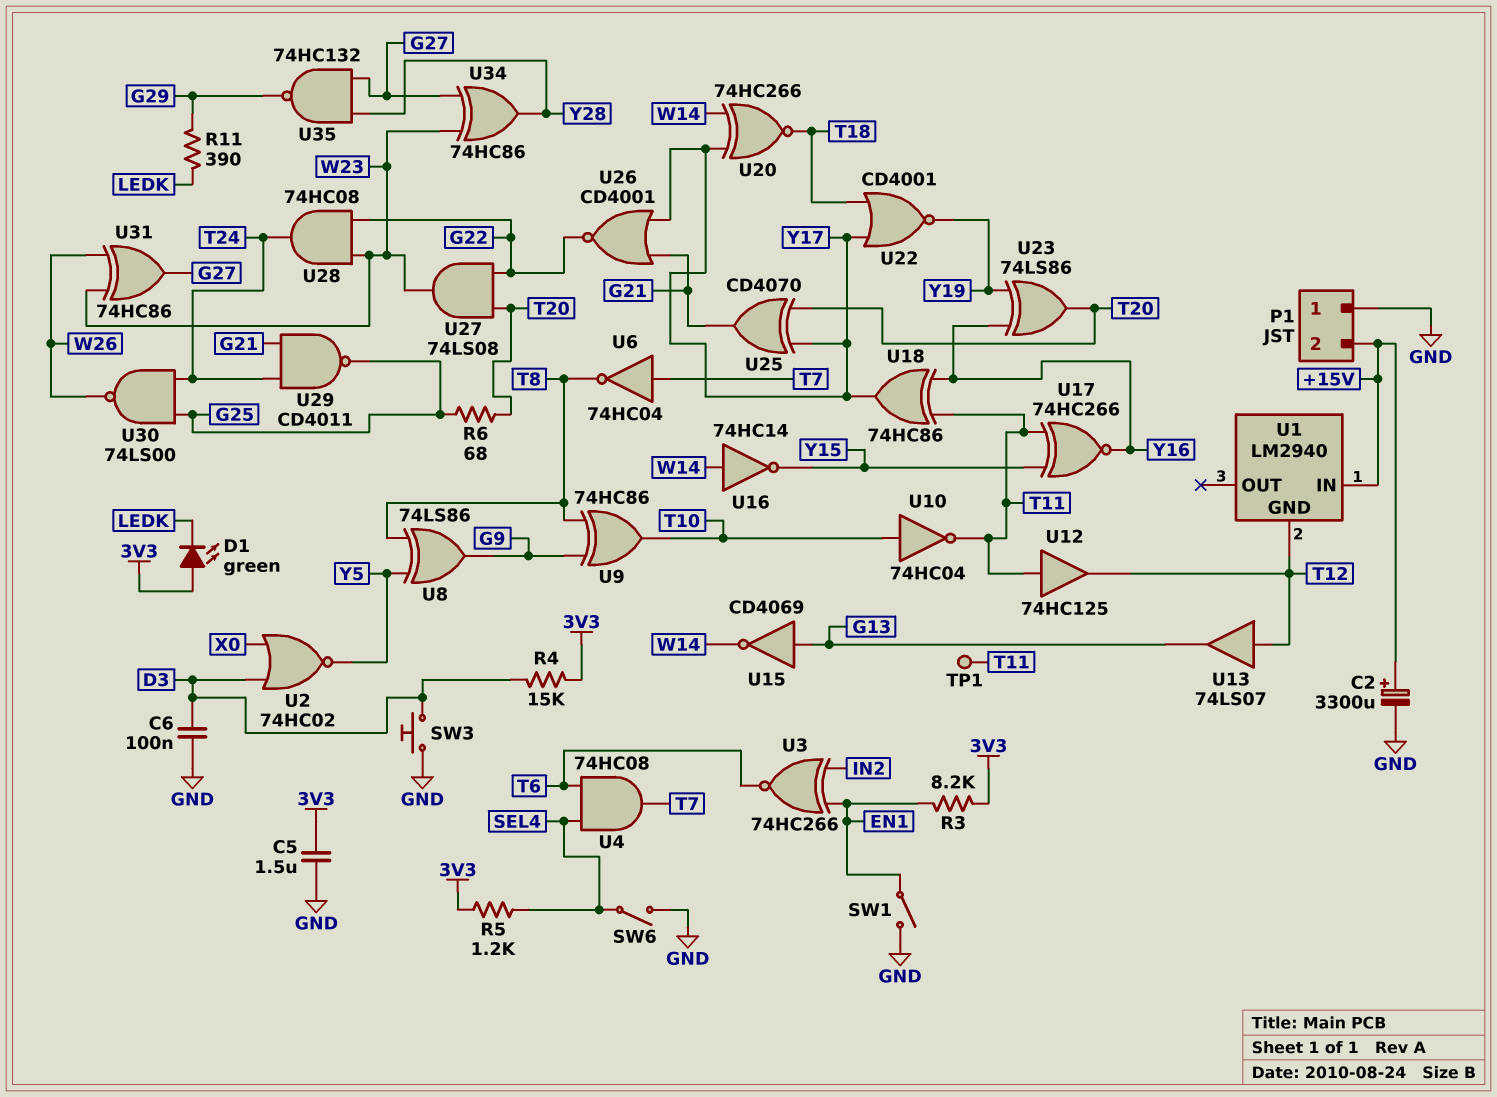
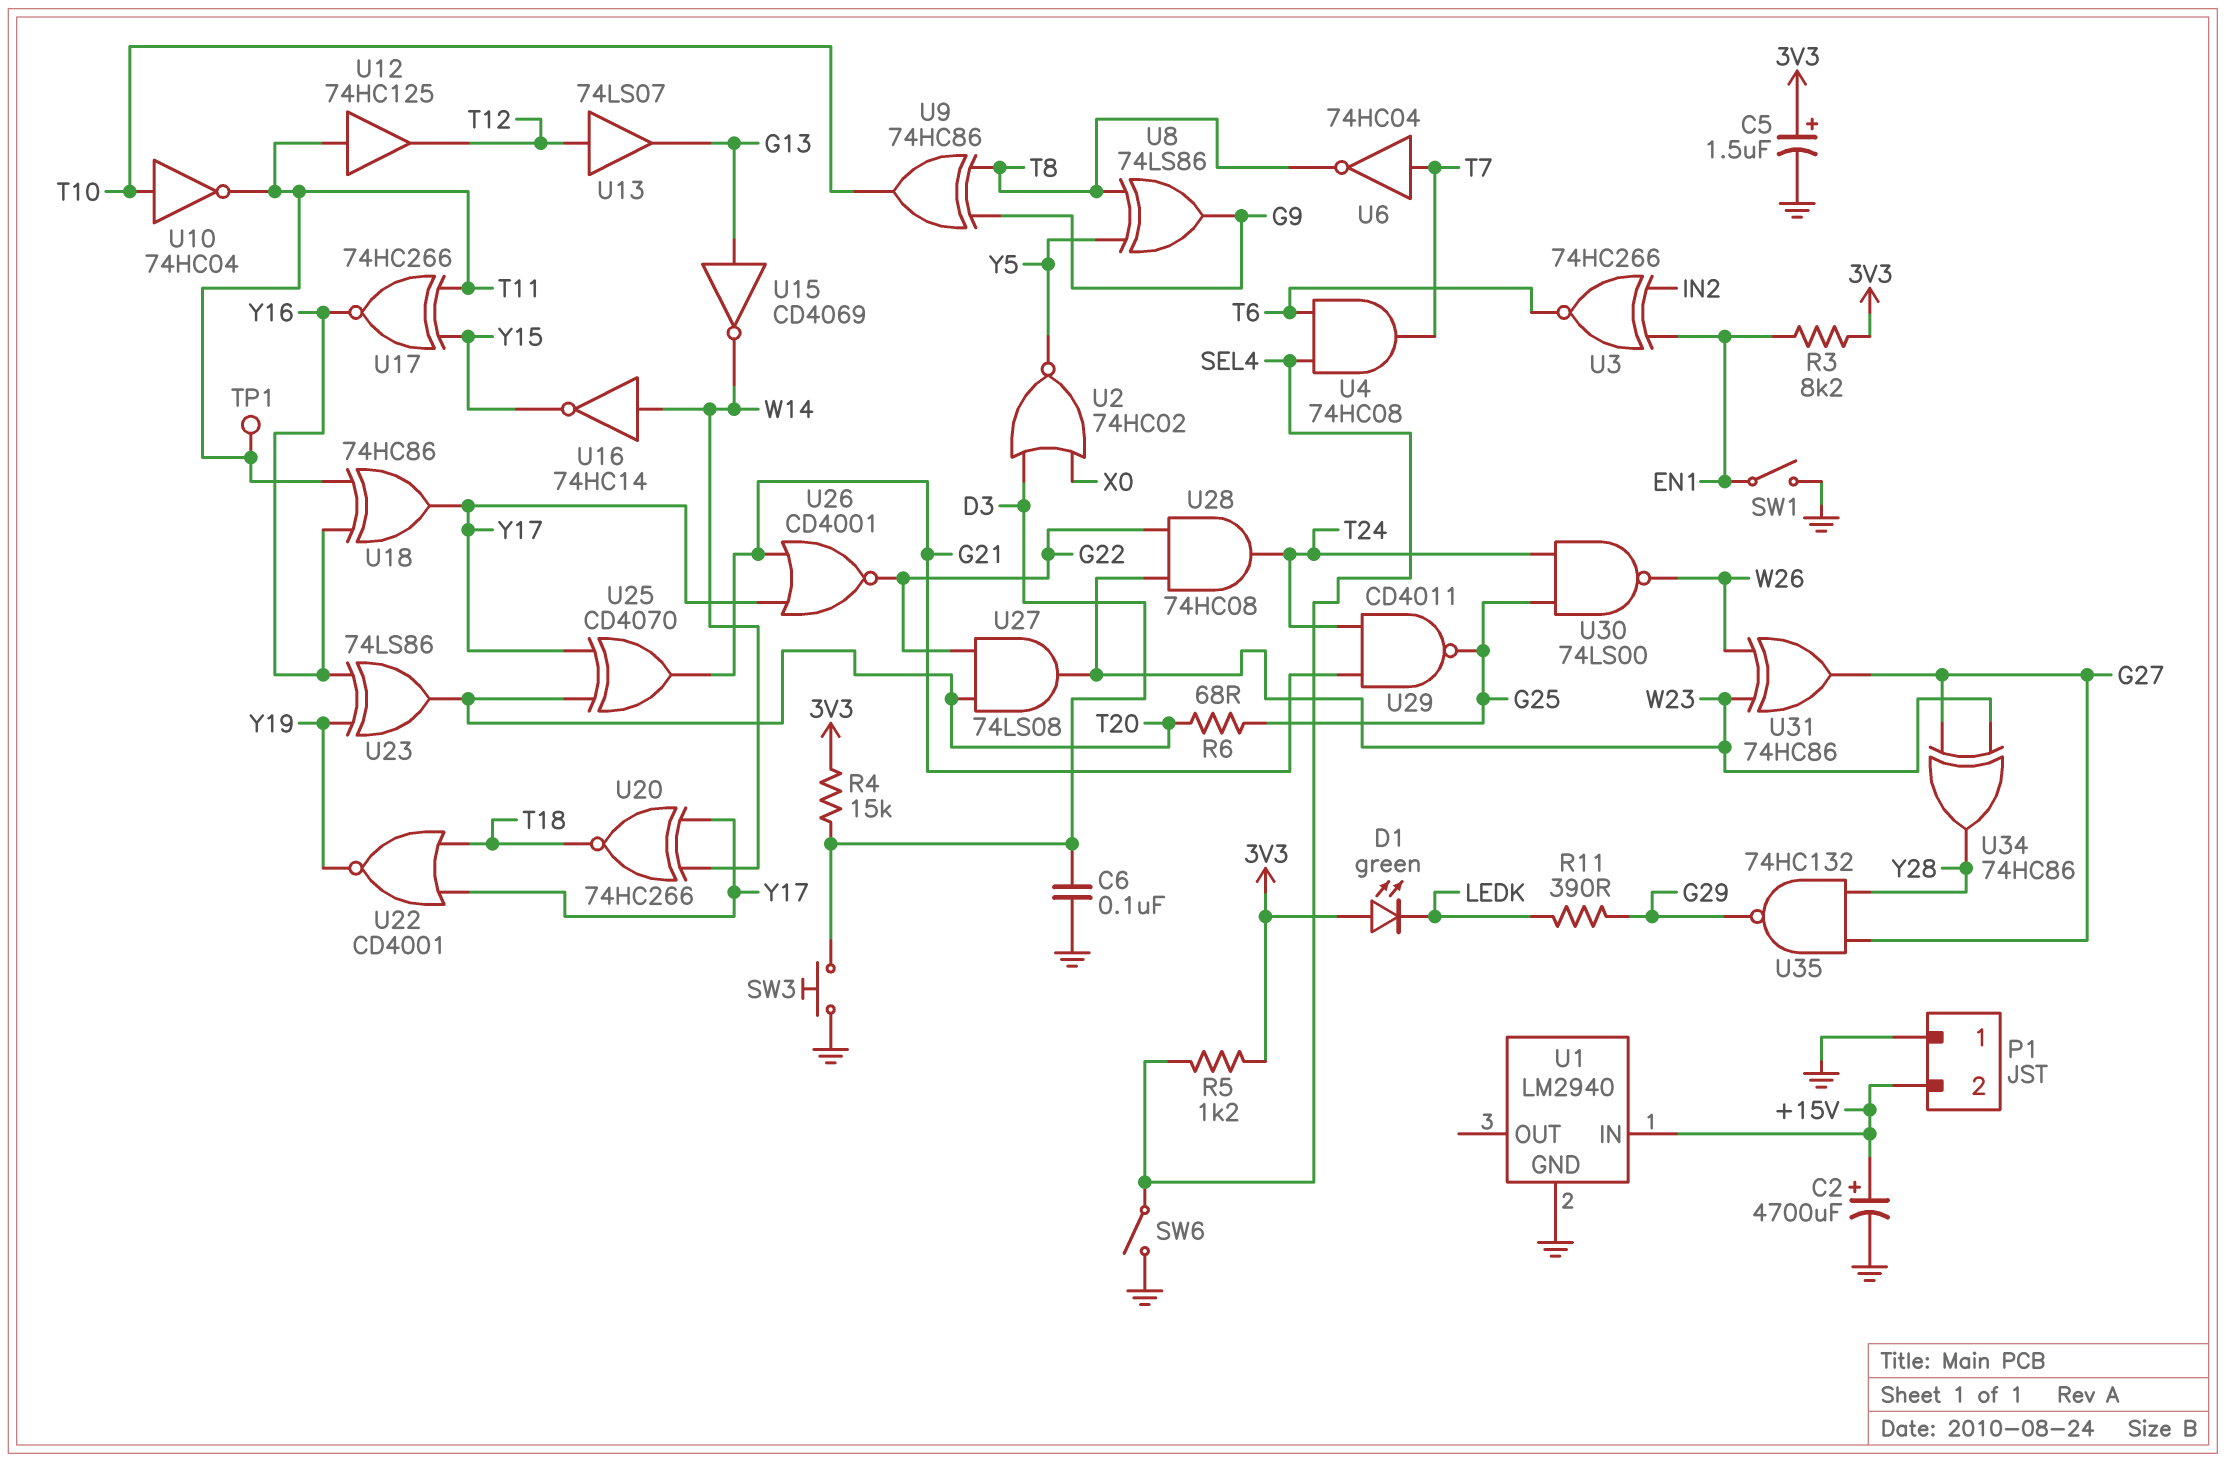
C2: 3300uF (plus +15V, minus GND) -> 4700uF (plus +15V, minus GND)
C5: 1.5uF (3V3, GND) -> 1.5uF (plus 3V3, minus GND)
U1 pin GND: T12 -> GND

